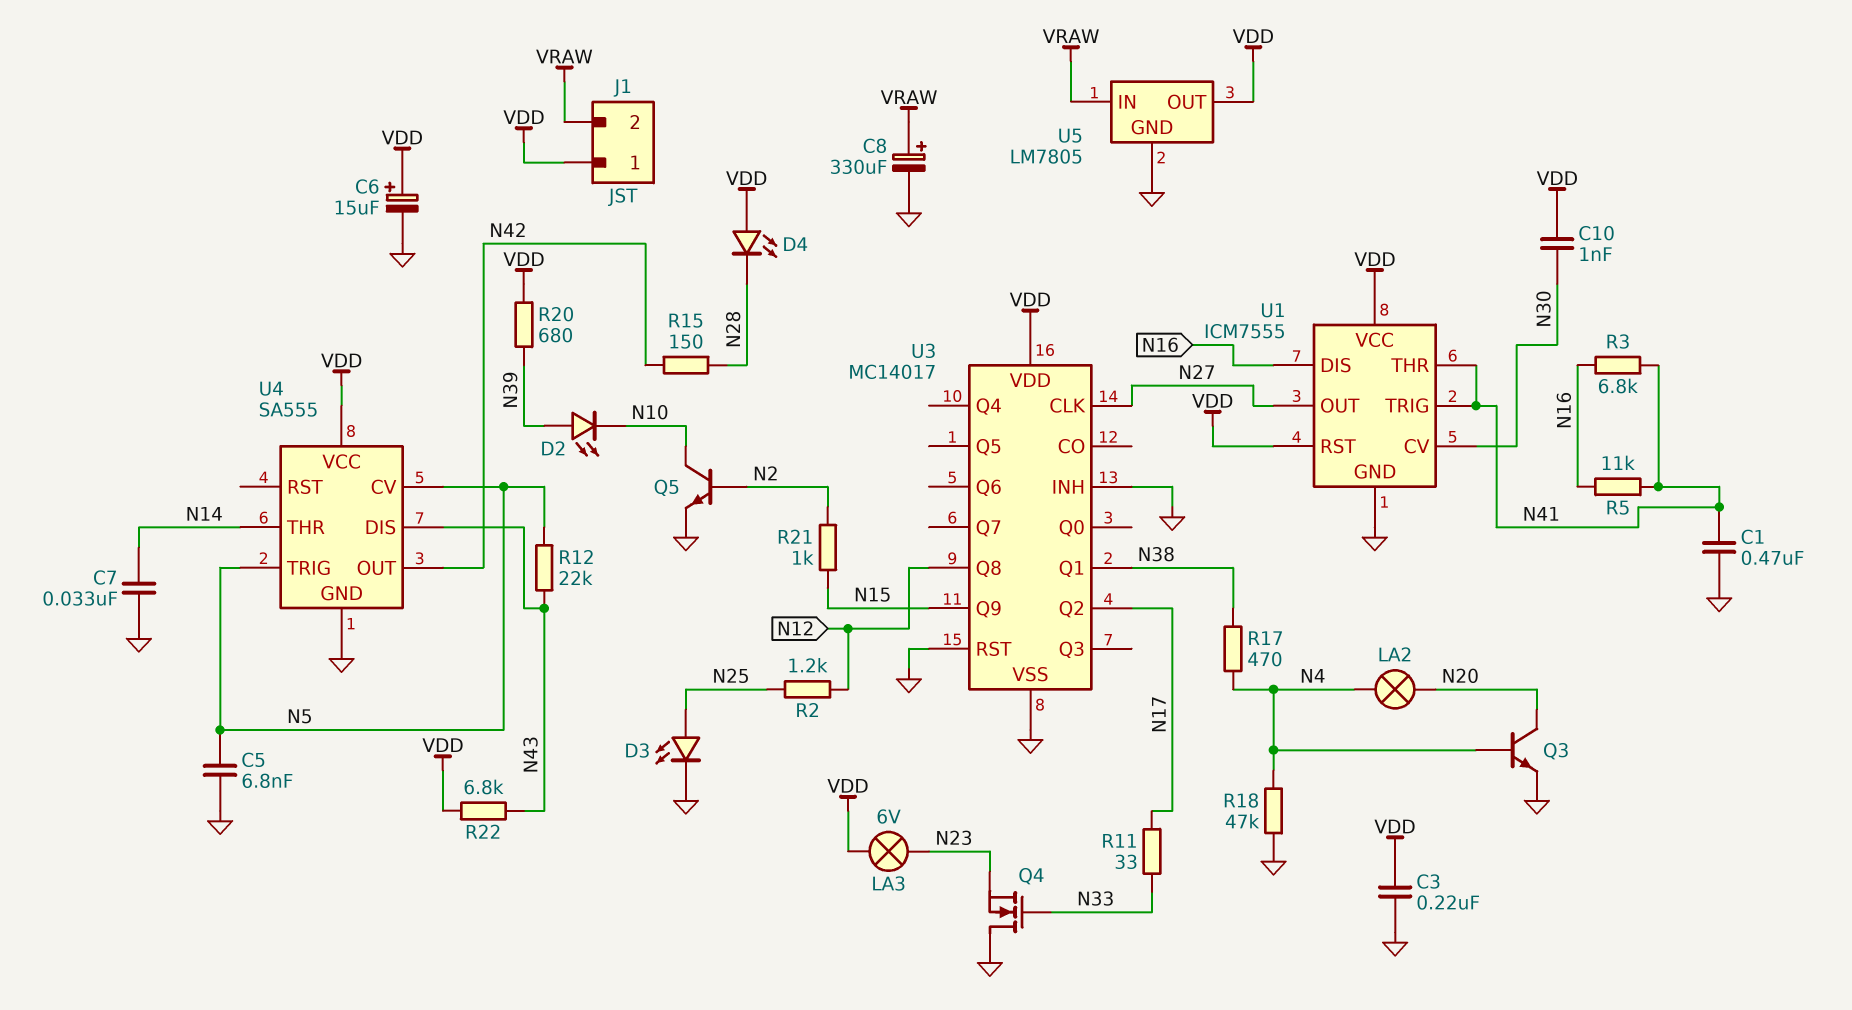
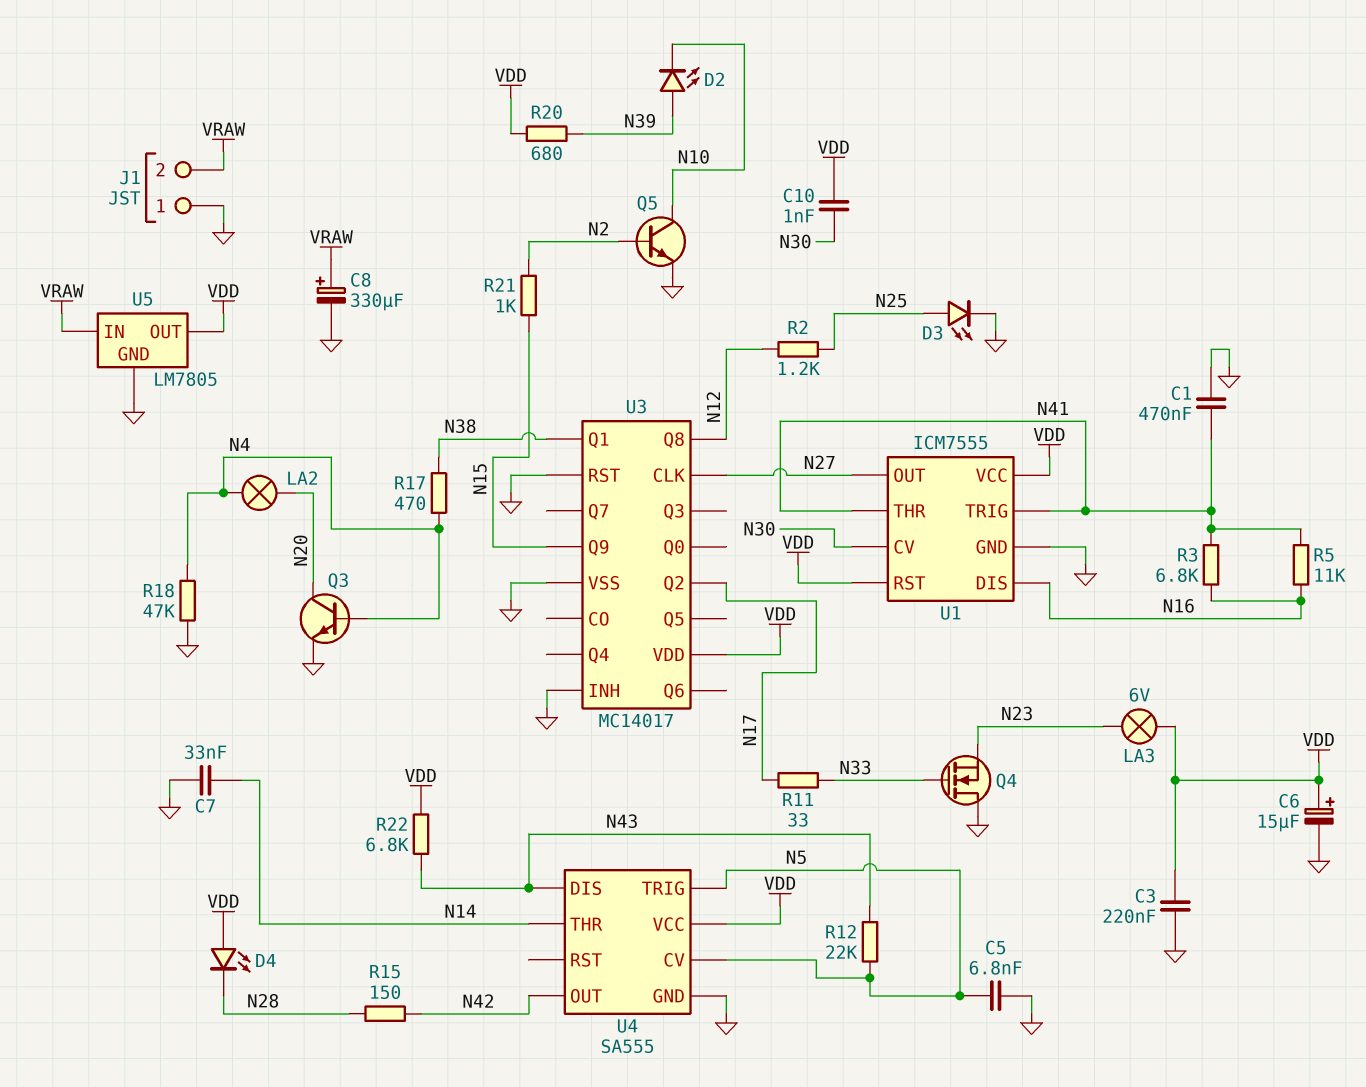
J1 pin 1: VDD -> GND

